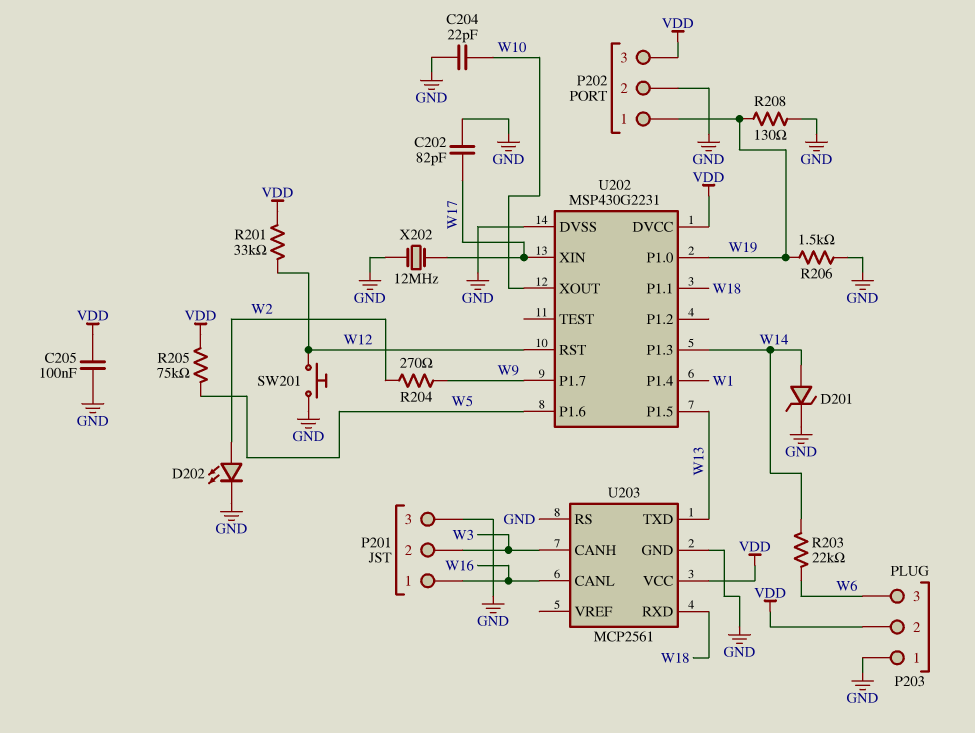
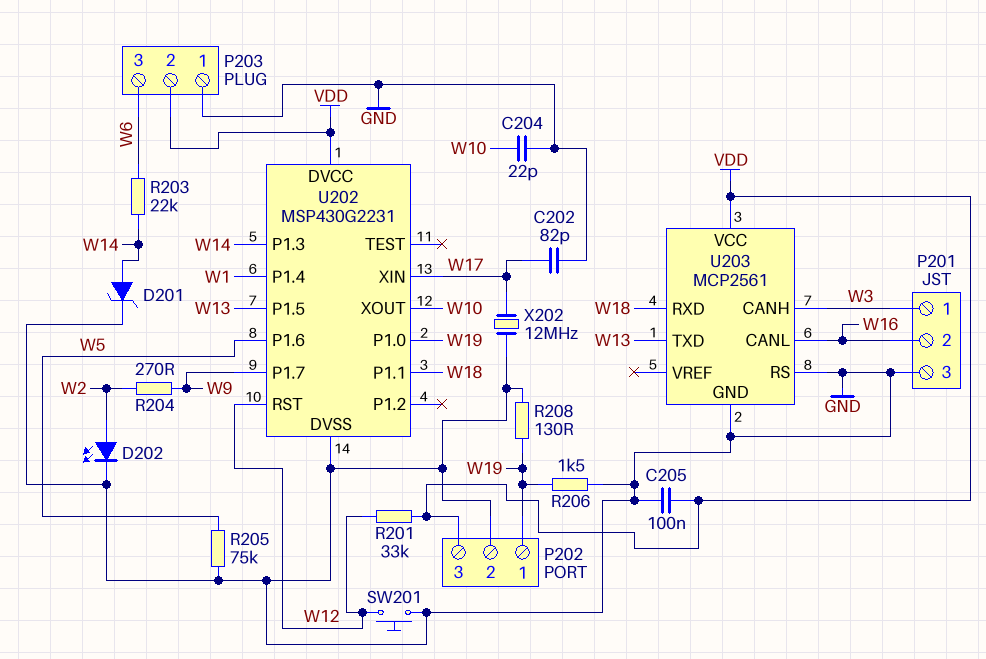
P201 pin 1: W16 -> W3
P201 pin 2: W3 -> W16
R205: 75k (VDD, W5) -> 75k (GND, W5)

